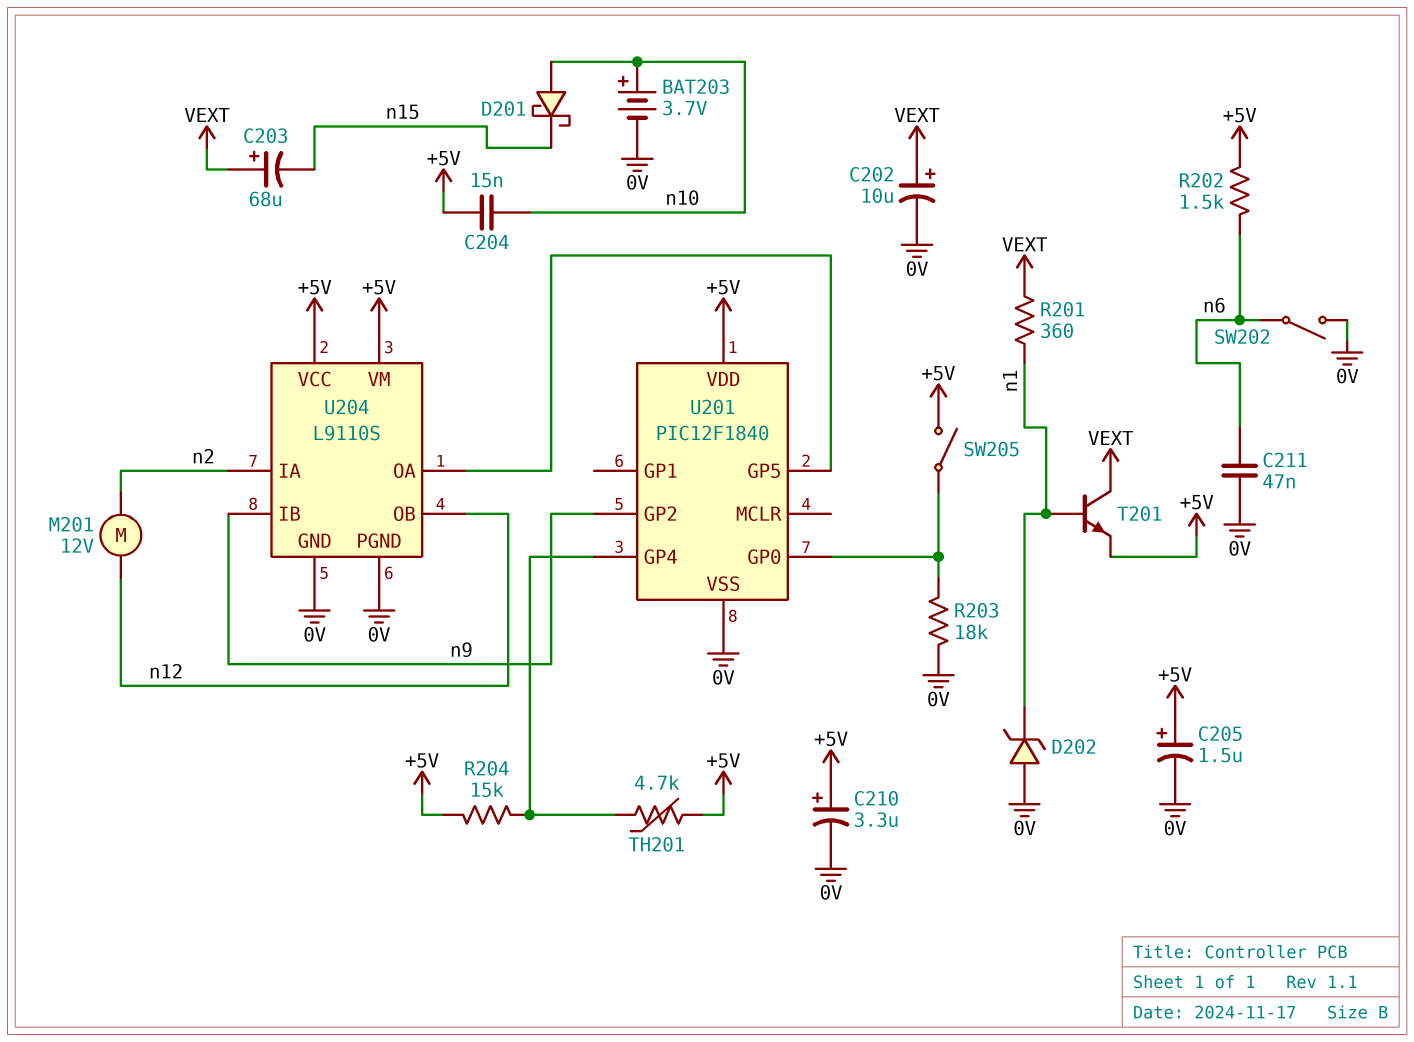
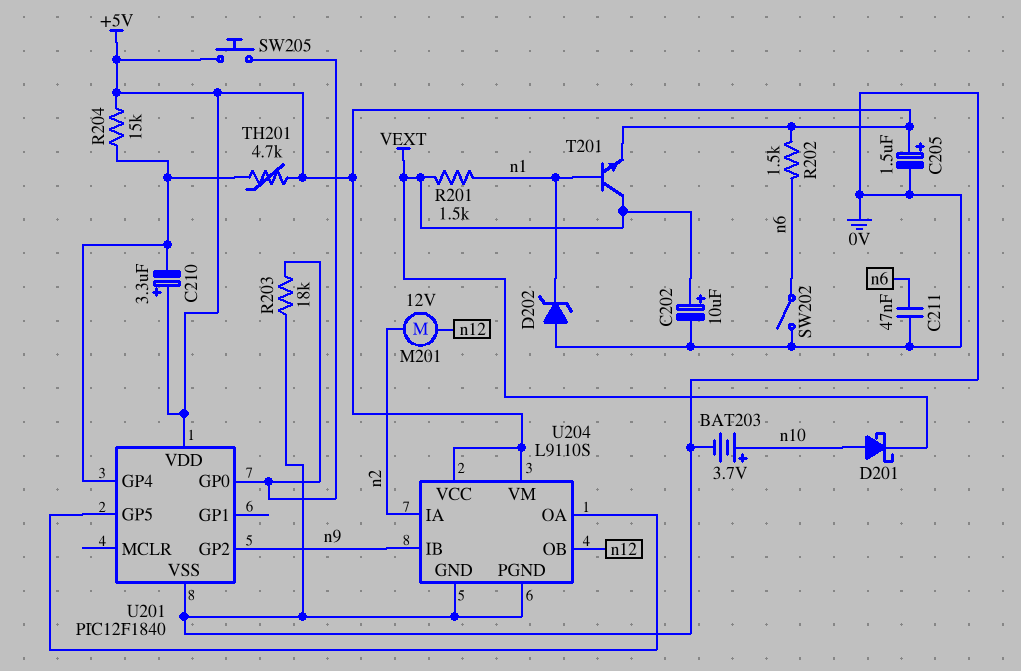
C203: 68uF (plus VEXT, minus n15) -> none
C204: 15nF (+5V, n10) -> none
C210: 3.3uF (plus +5V, minus 0V) -> 3.3uF (plus +5V, minus U201/GP4)
D201: schottky (A n10, K n15) -> schottky (A n10, K VEXT)
R201: 360 (VEXT, n1) -> 1.5k (VEXT, n1)
SW205: switch (+5V, U201/GP0) -> button (+5V, U201/GP0)

